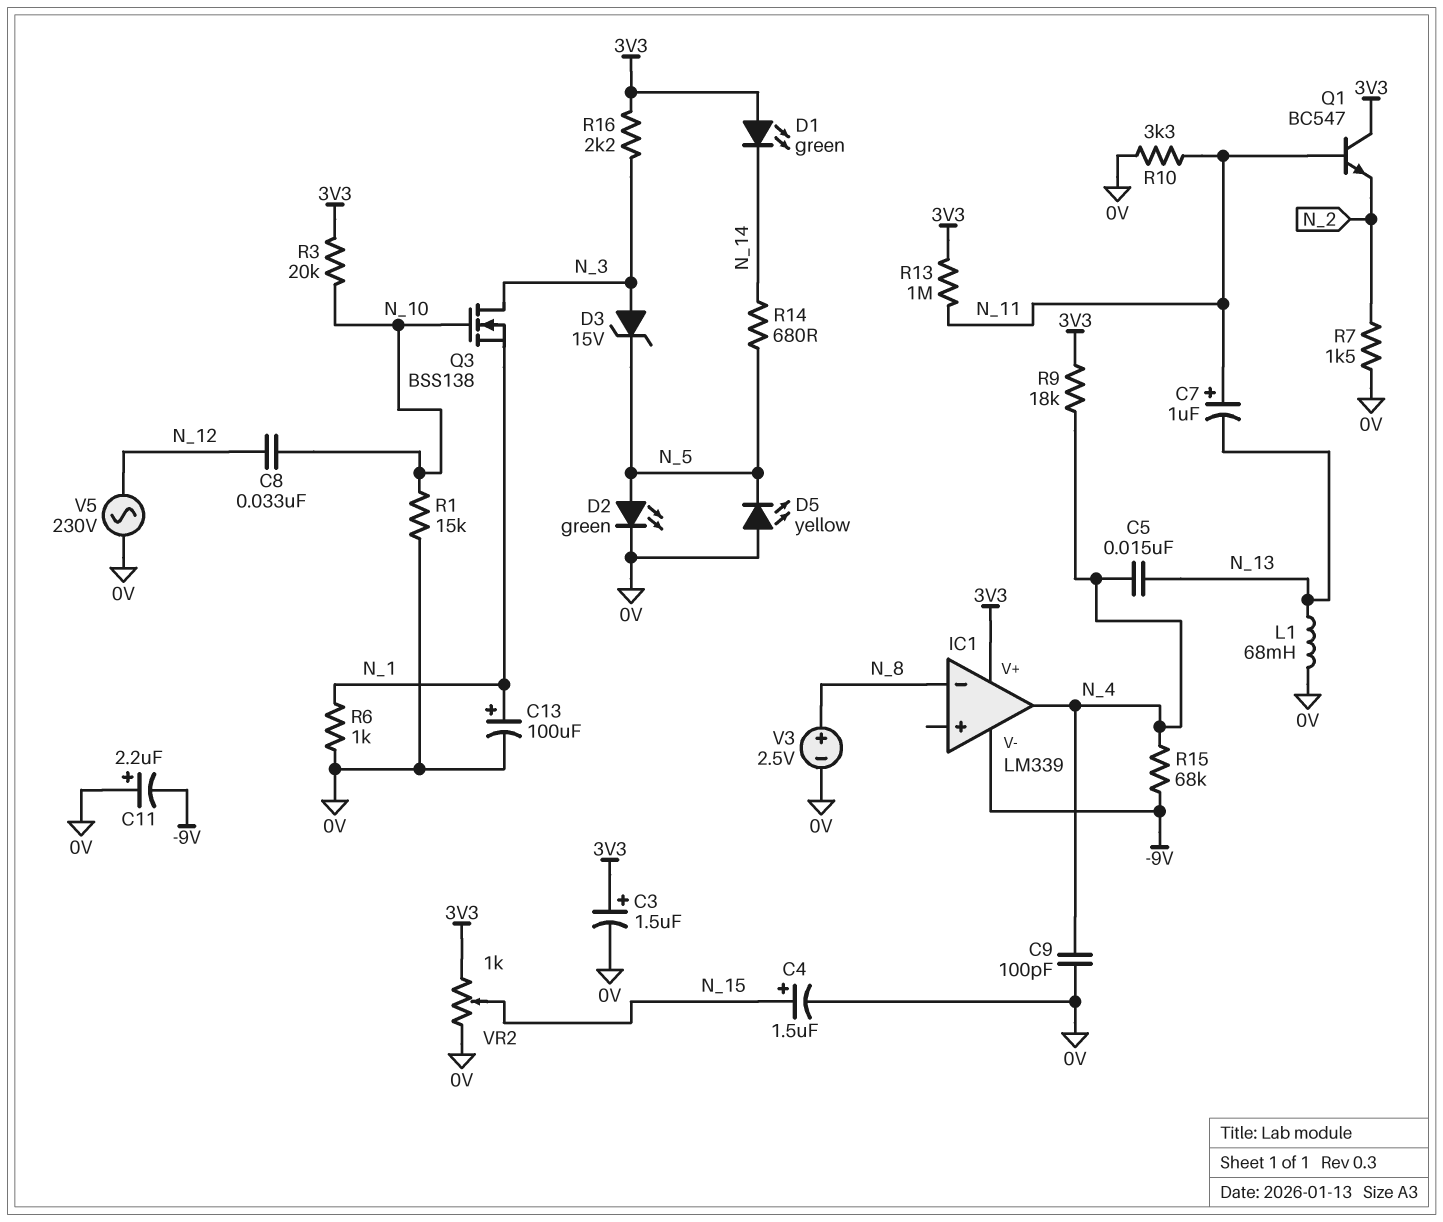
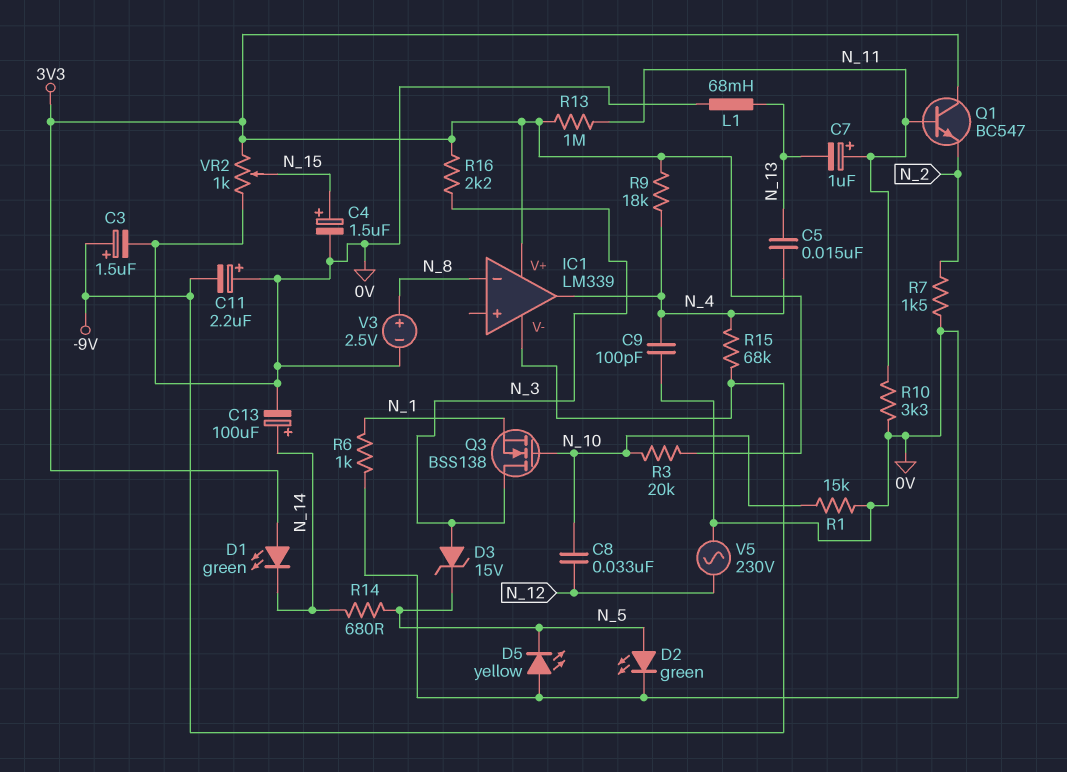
C3: 1.5uF (plus 3V3, minus 0V) -> 1.5uF (plus -9V, minus 0V)
C13: 100uF (plus N_1, minus 0V) -> 100uF (plus N_14, minus 0V)

